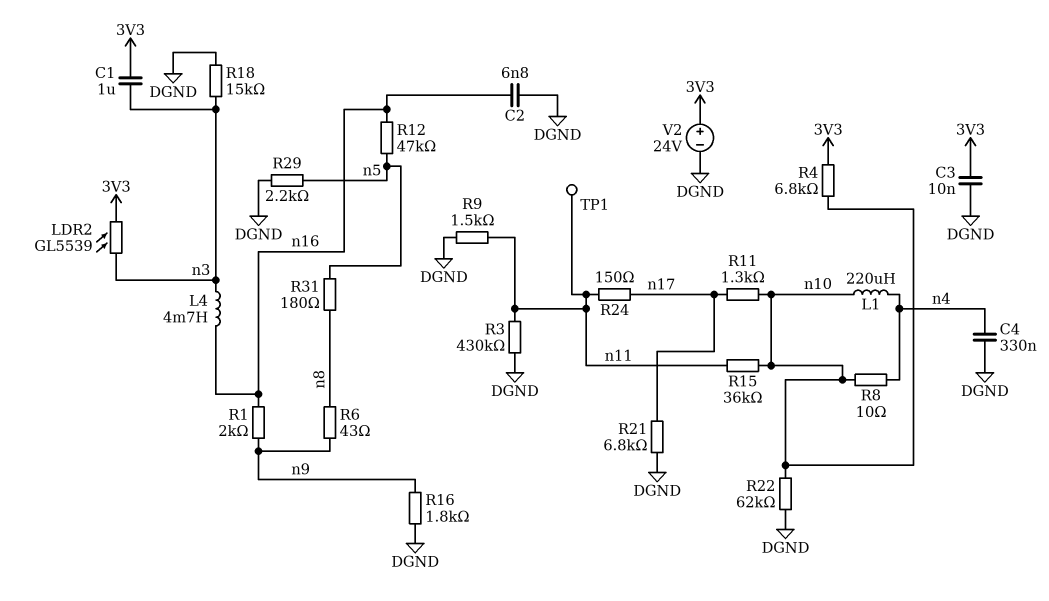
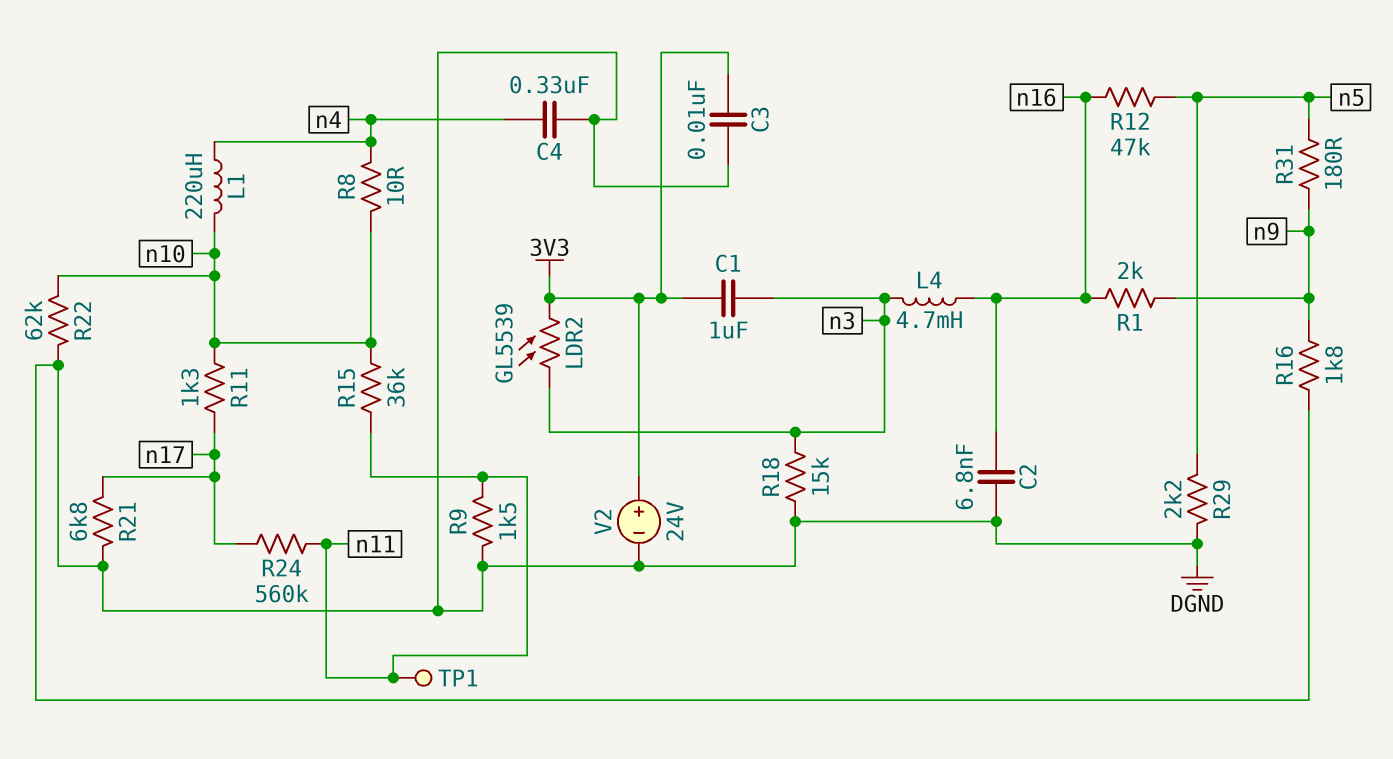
R3: 430k (DGND, n11) -> none
R4: 6.8k (3V3, n10) -> none
R6: 43 (n8, n9) -> none
R24: 150 (n11, n17) -> 560k (n11, n17)
R31: 180 (n5, n8) -> 180 (n5, n9)

